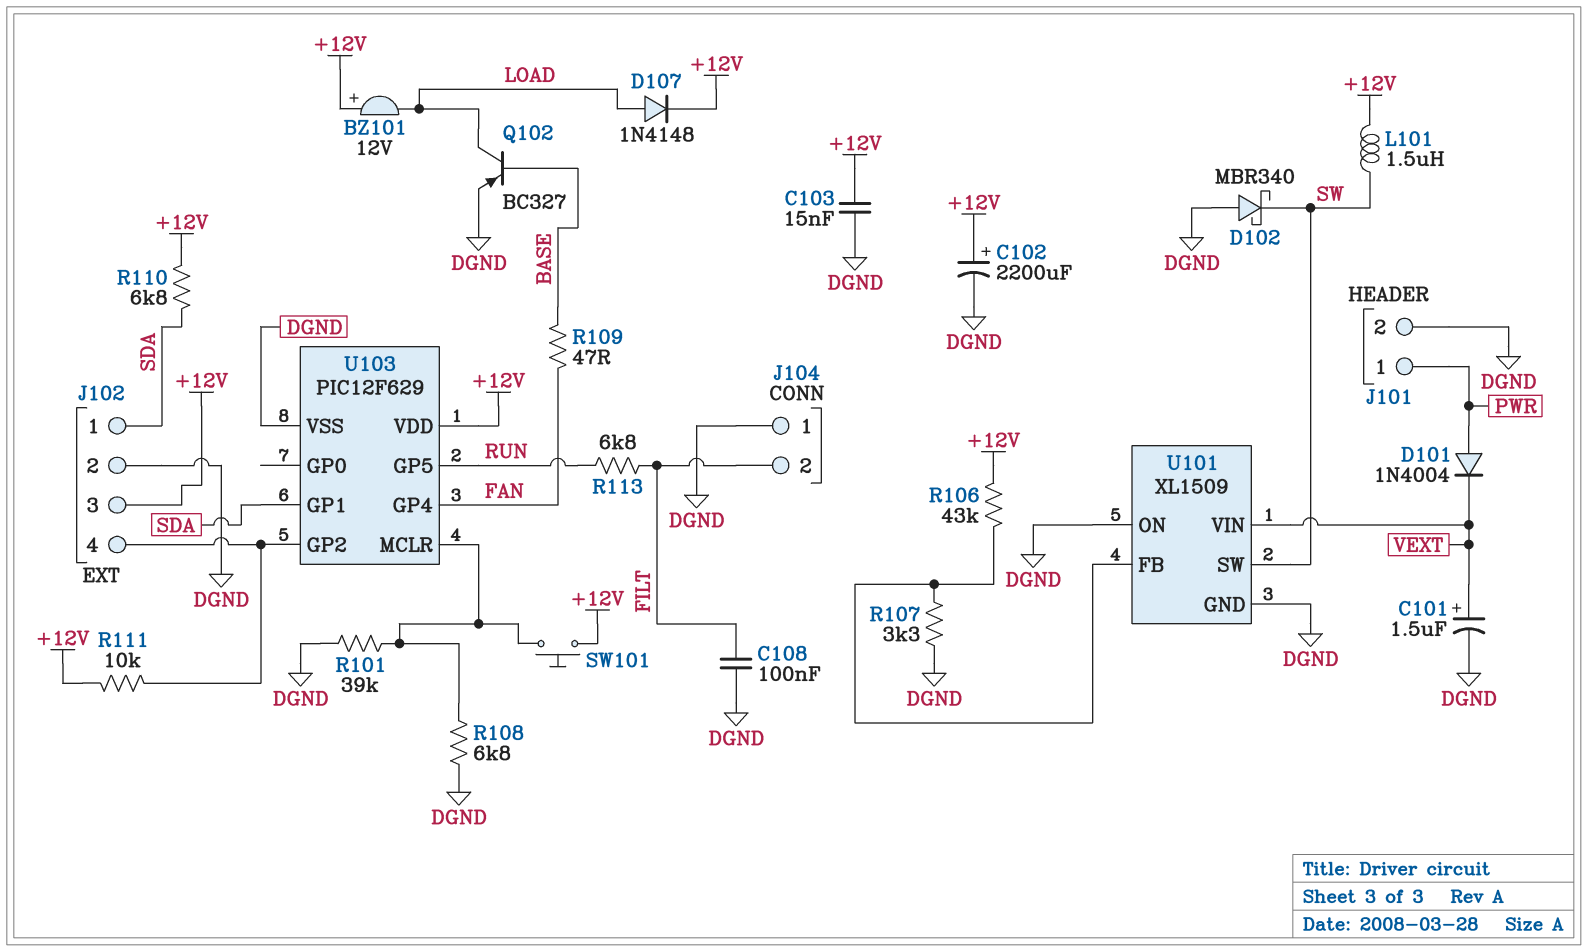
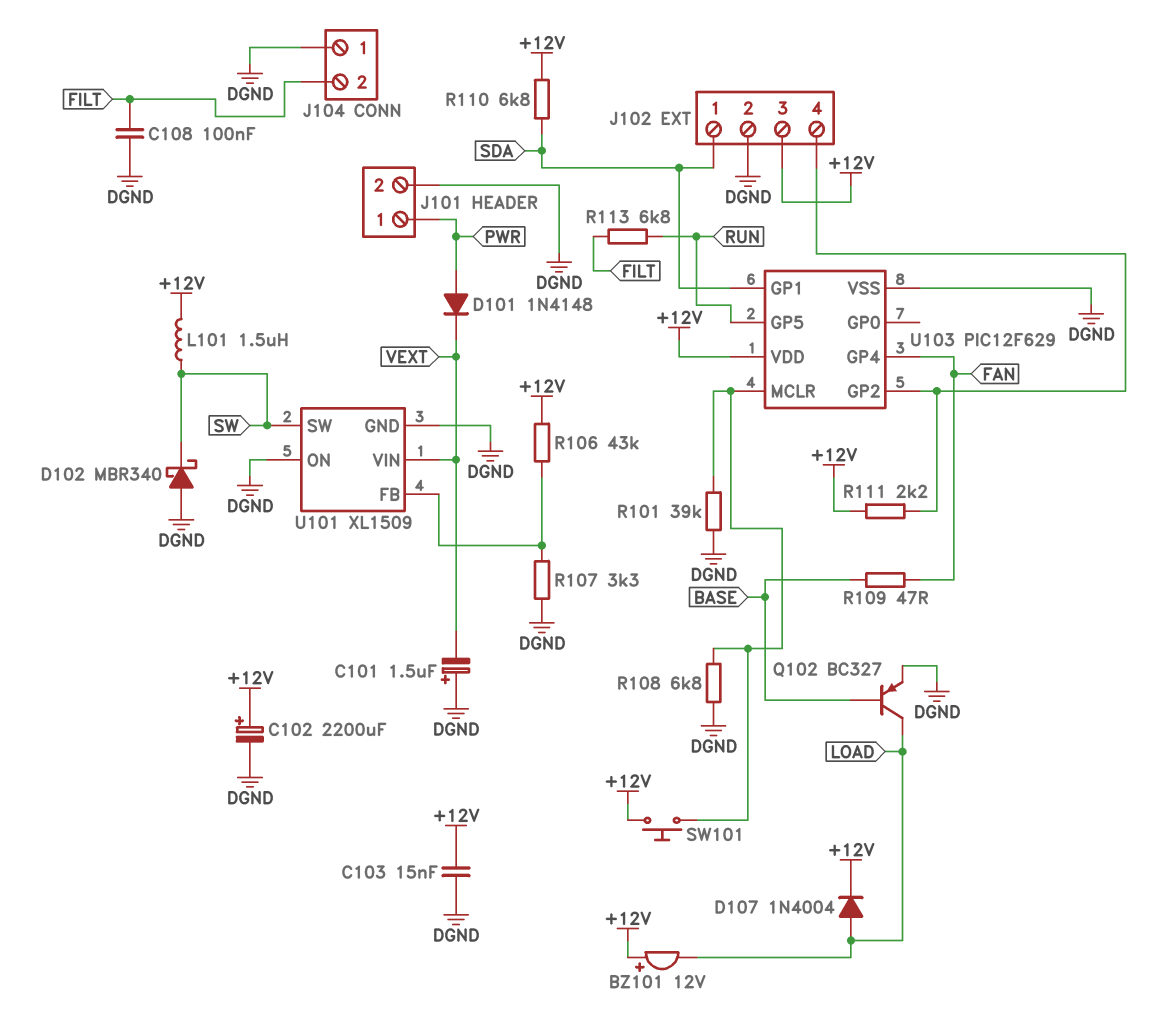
C101: 1.5uF (plus VEXT, minus DGND) -> 1.5uF (plus DGND, minus VEXT)
D101: diode 1N4004 (A PWR, K VEXT) -> diode 1N4148 (A PWR, K VEXT)
D107: diode 1N4148 (A LOAD, K +12V) -> diode 1N4004 (A LOAD, K +12V)
R111: 10k (+12V, J102/4) -> 2.2k (+12V, J102/4)

